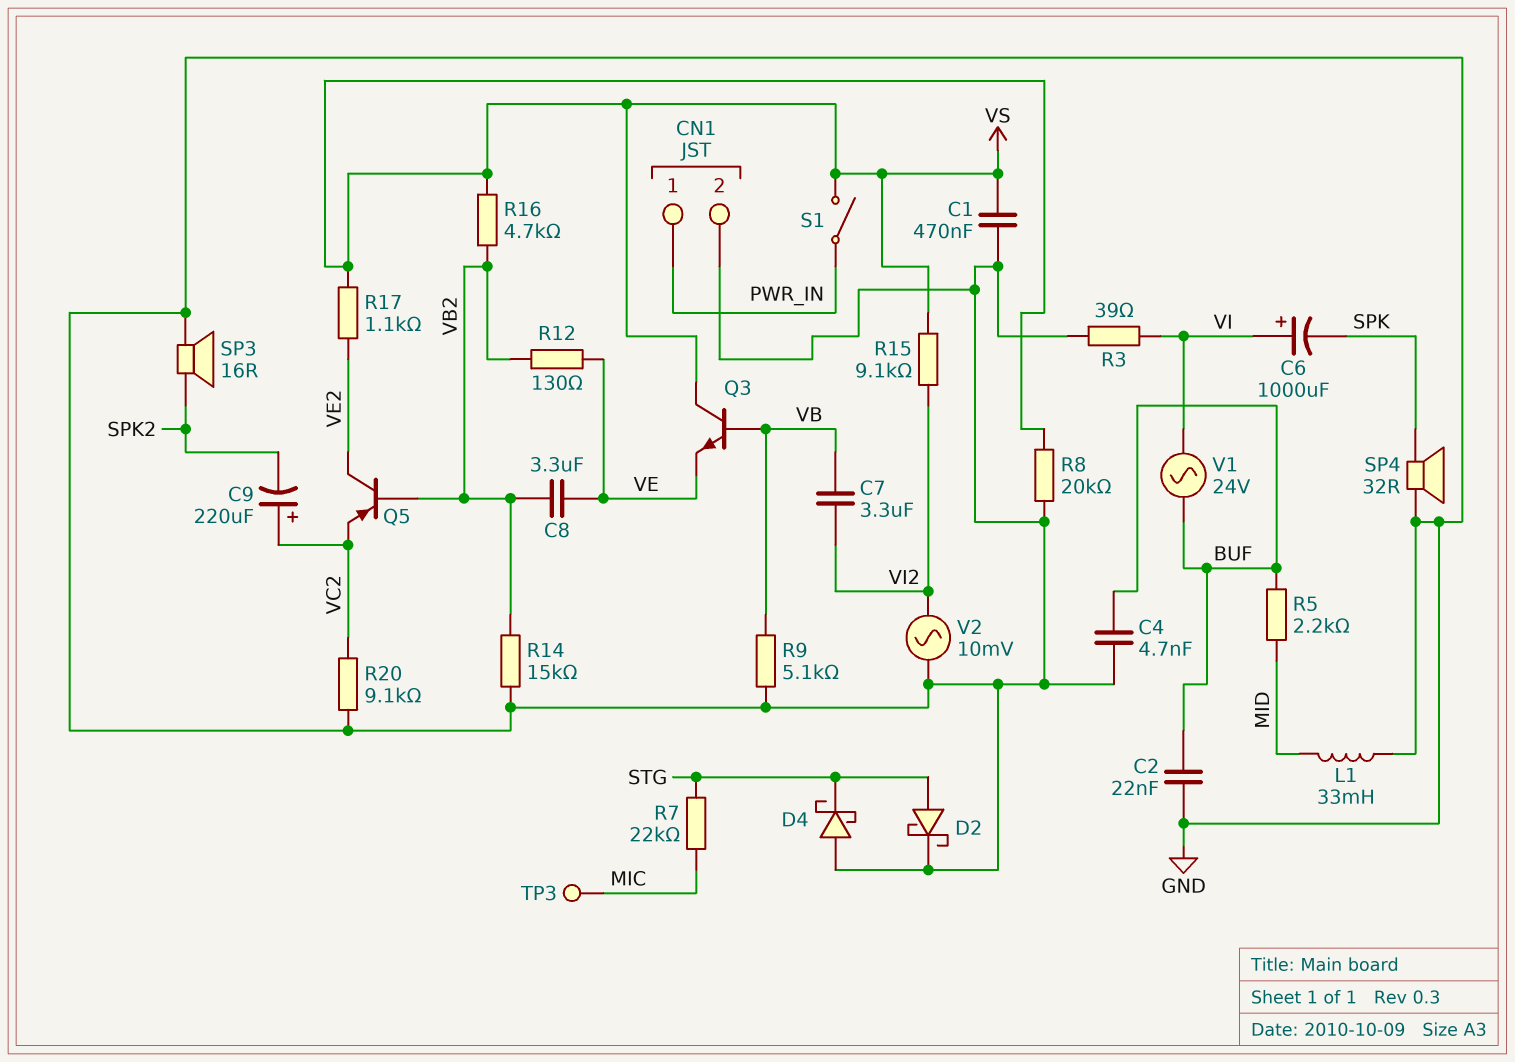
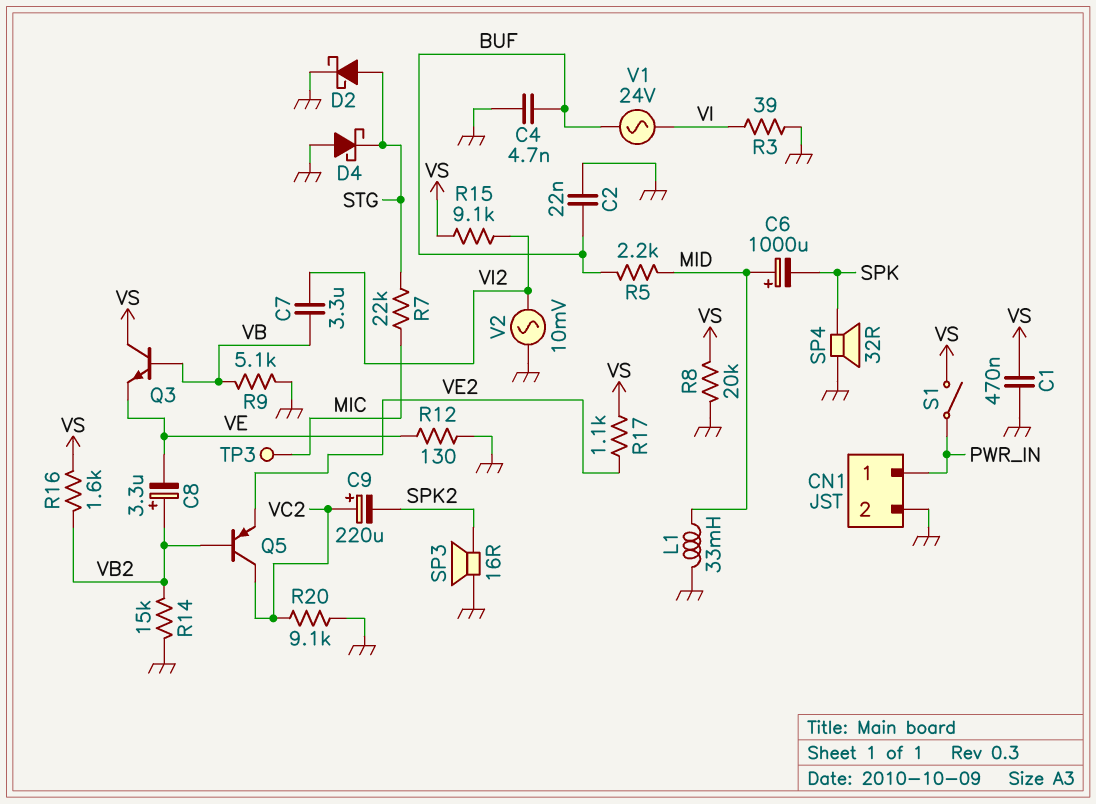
C6: 1000uF (plus VI, minus SPK) -> 1000uF (plus MID, minus SPK)
C8: 3.3uF (VB2, VE) -> 3.3uF (plus VB2, minus VE)
Q5: PNP (B VB2, C VE2, E VC2) -> PNP (B VB2, C VC2, E VE2)
R12: 130 (VB2, VE) -> 130 (GND, VE)
R16: 4.7k (VB2, VS) -> 1.6k (VB2, VS)

